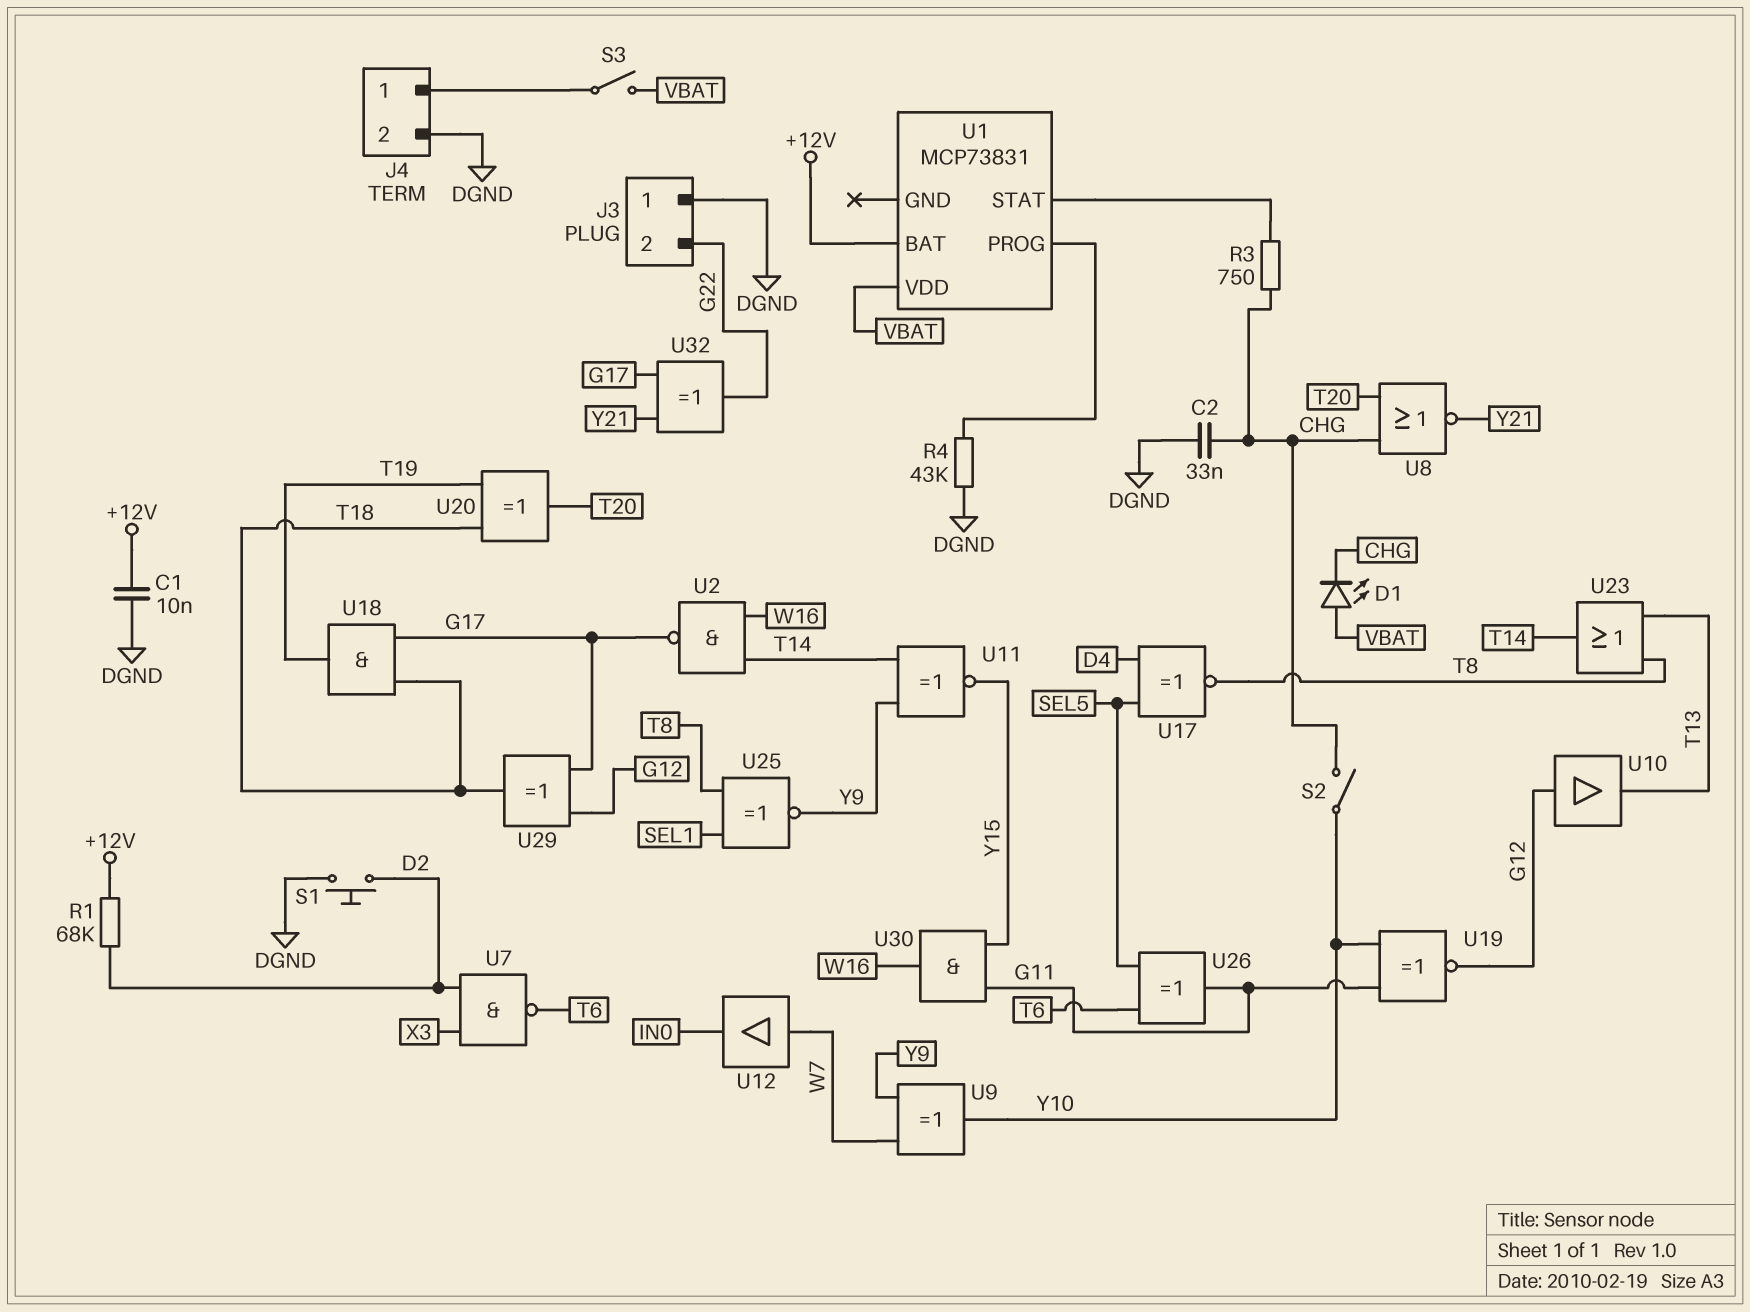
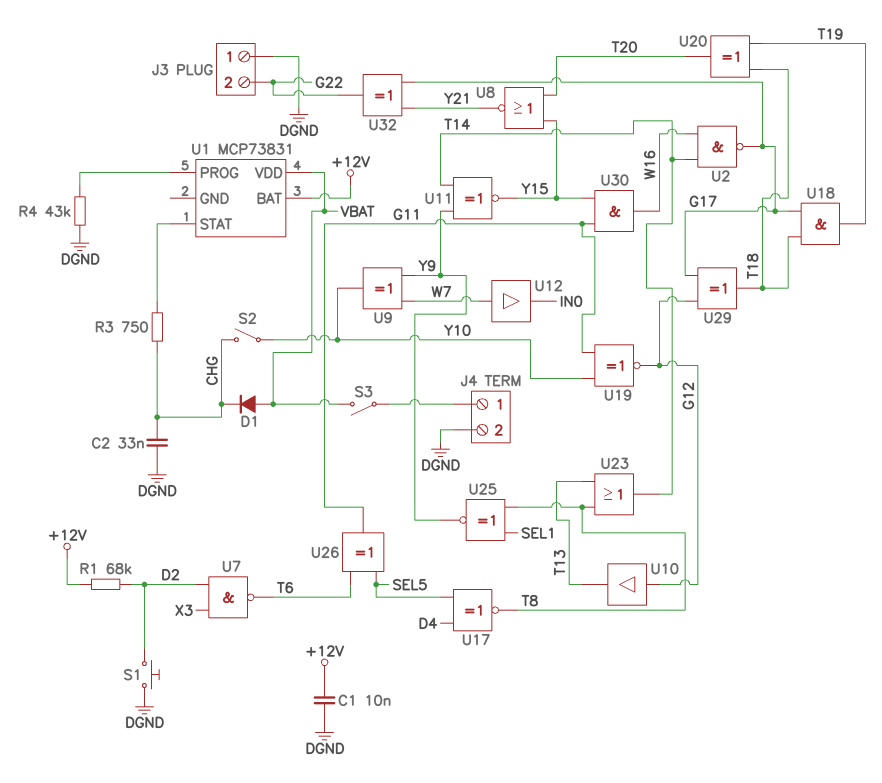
D1: LED (A VBAT, K CHG) -> diode (A VBAT, K CHG)
U8: NOR (in CHG, in T20, out Y21) -> NOR (in T20, in Y15, out Y21)

